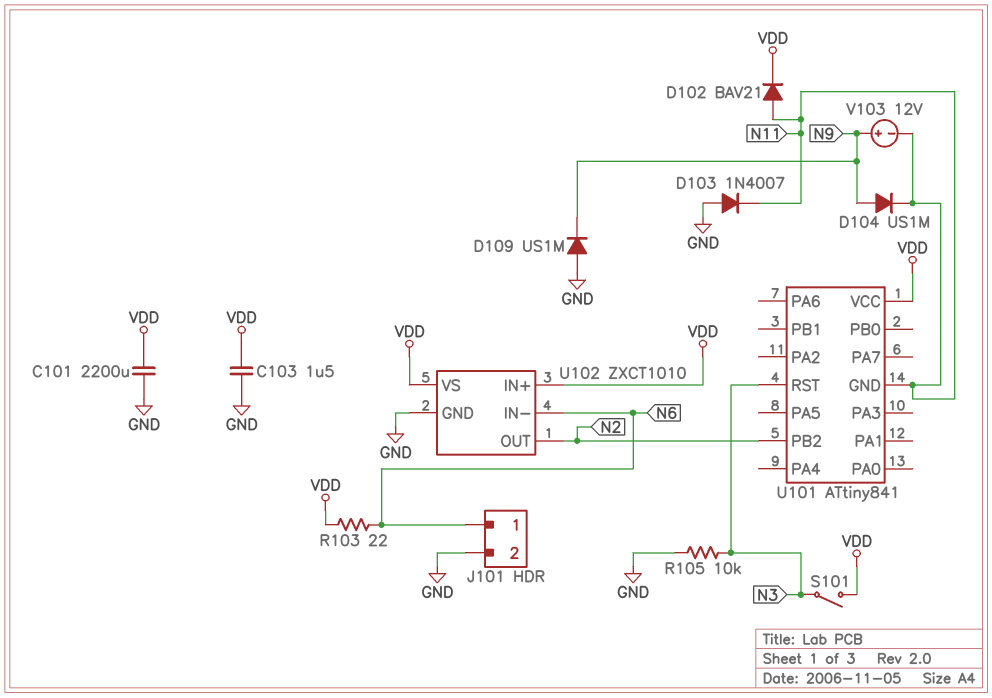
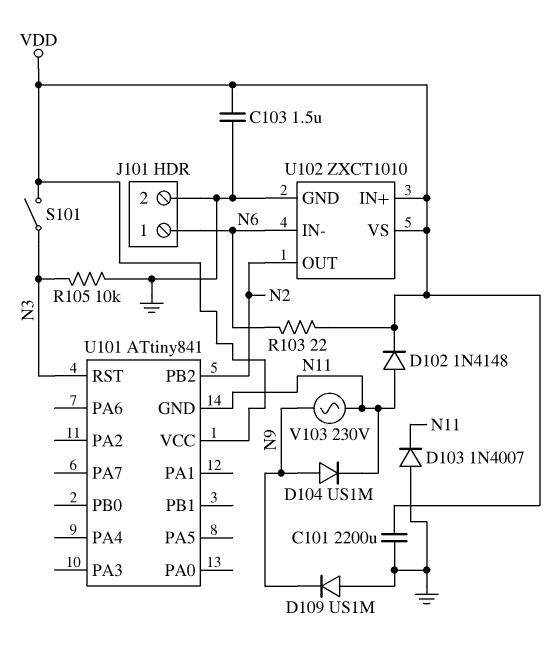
D102: diode BAV21 (A N11, K VDD) -> diode 1N4148 (A N11, K VDD)
V103: 12V (plus N9, minus N11) -> AC 230V (N9, N11)

